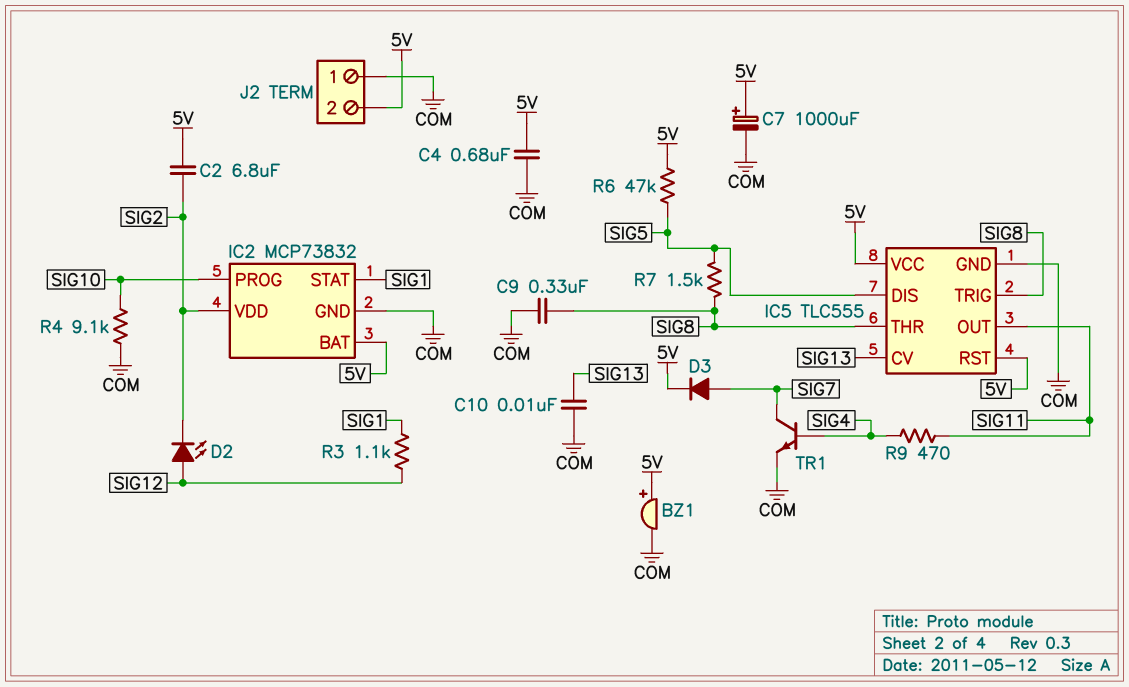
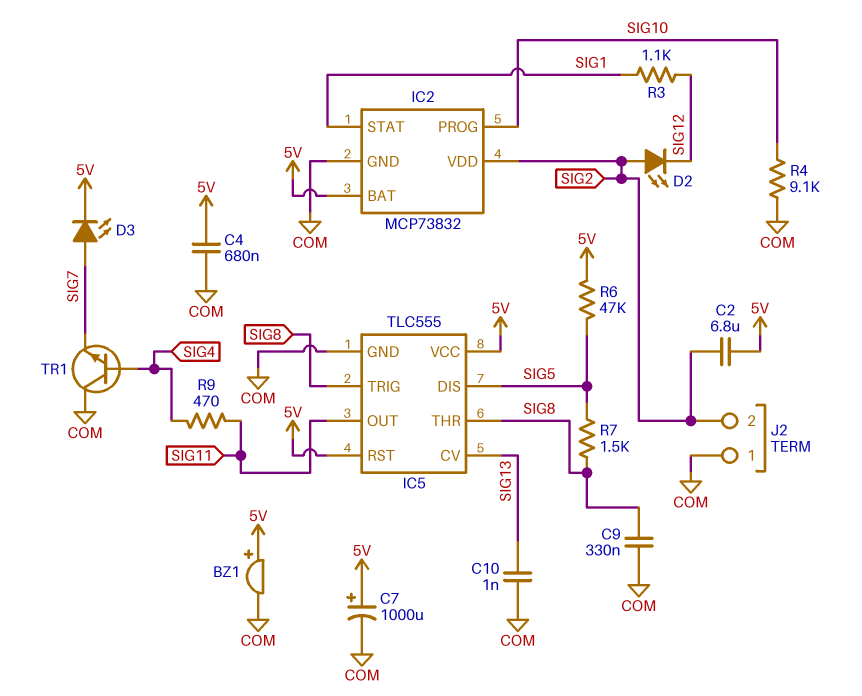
C10: 10nF (COM, SIG13) -> 1nF (COM, SIG13)
D2: LED (A SIG12, K SIG2) -> LED (A SIG2, K SIG12)
D3: diode (A SIG7, K 5V) -> LED (A SIG7, K 5V)
J2 pin 2: 5V -> SIG2
TR1: NPN (B SIG4, C SIG7, E COM) -> NPN (B SIG4, C COM, E SIG7)

